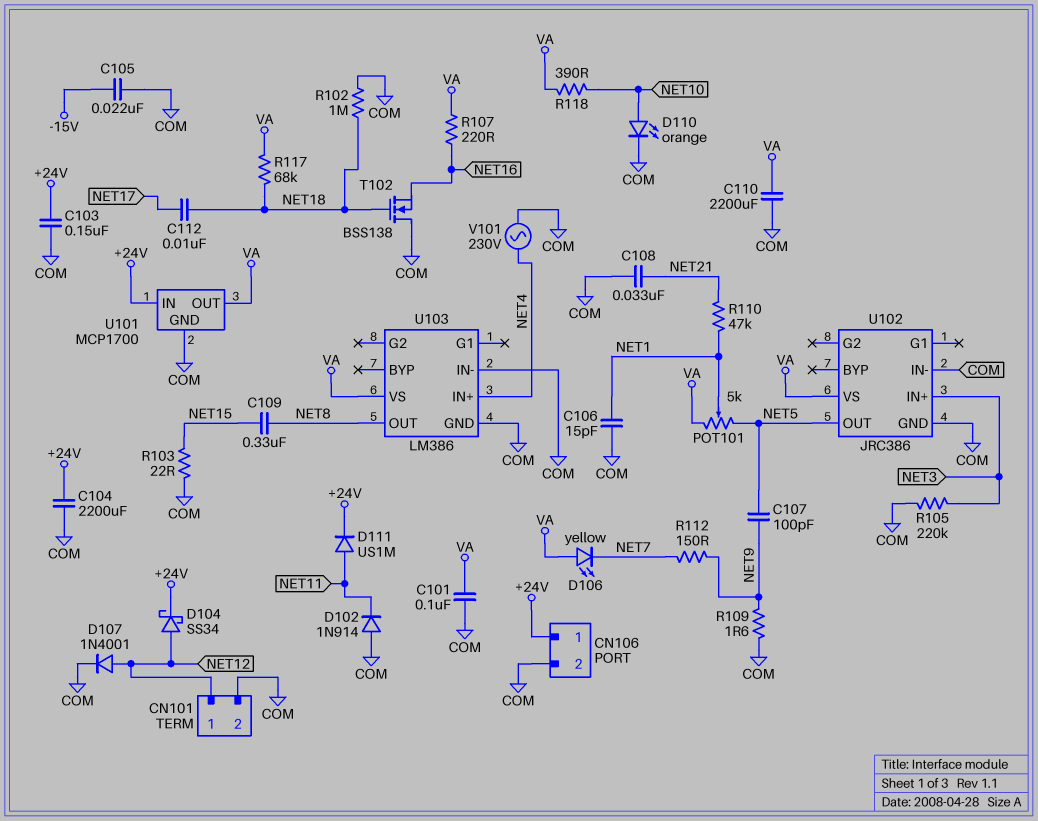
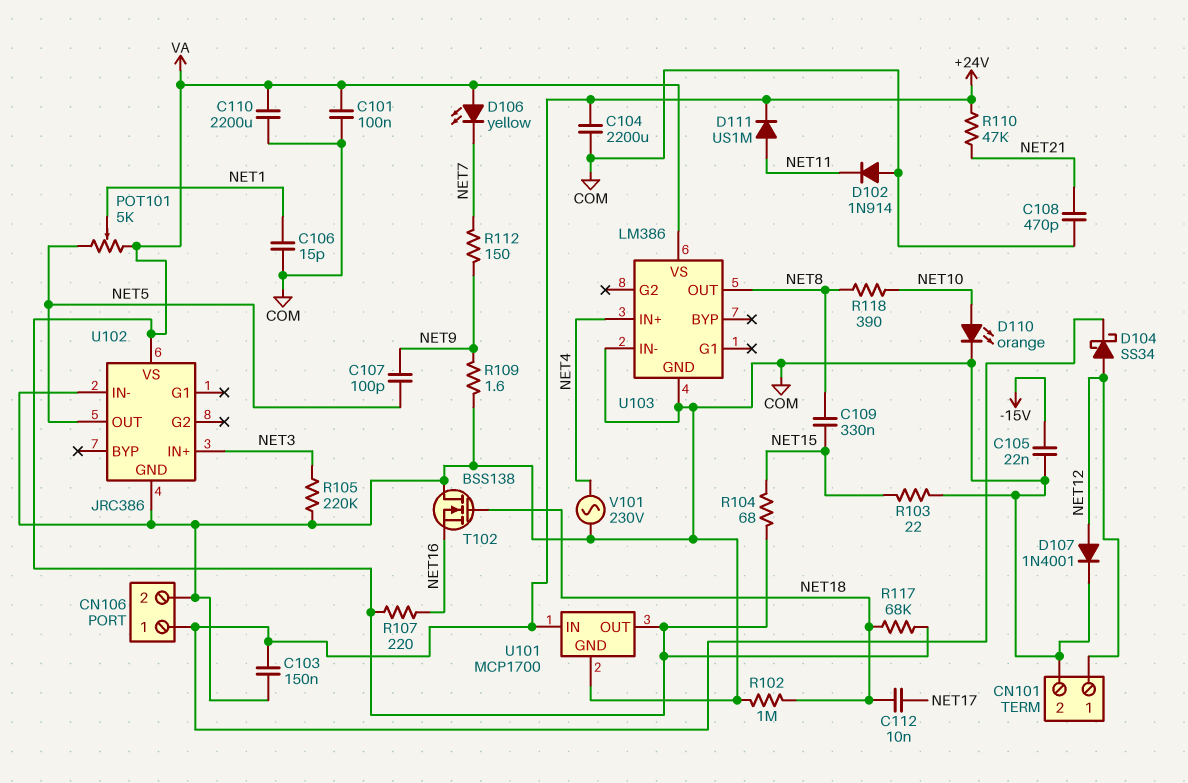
C108: 33nF (COM, NET21) -> 470pF (COM, NET21)
R104: none -> 68 (NET15, VA)
R110: 47k (NET1, NET21) -> 47k (+24V, NET21)
R118: 390 (NET10, VA) -> 390 (NET8, NET10)

